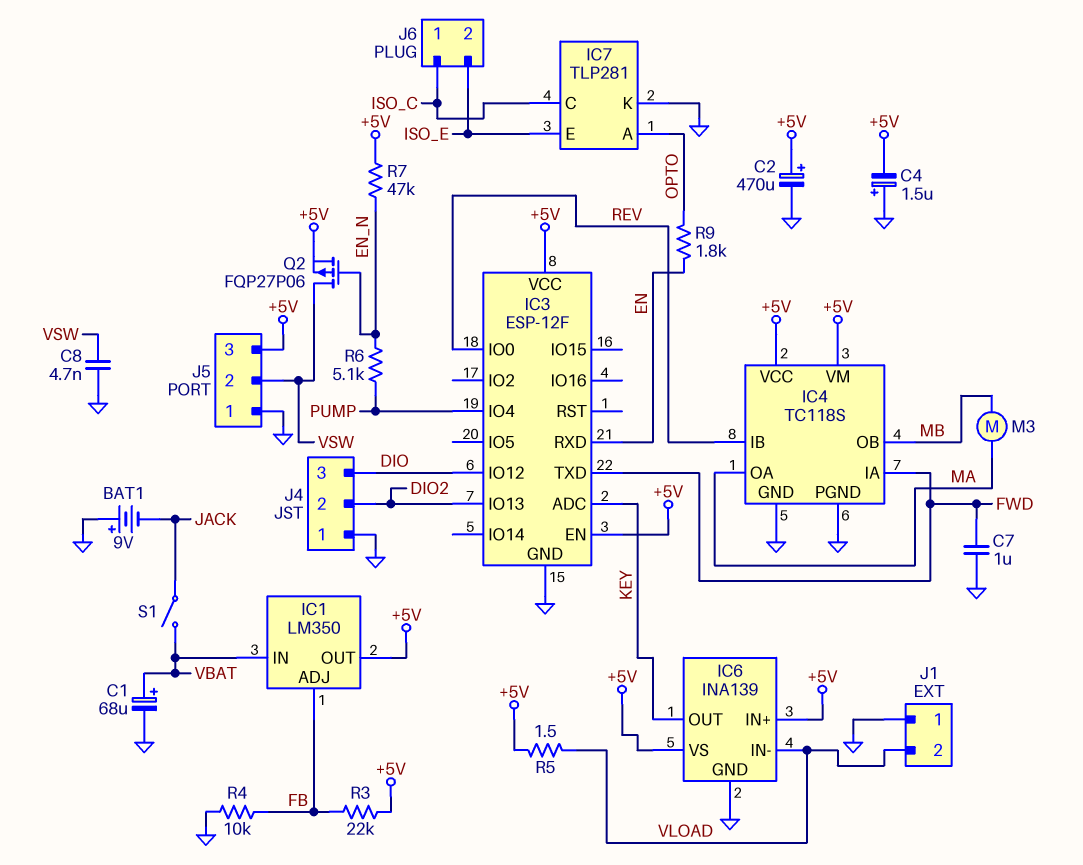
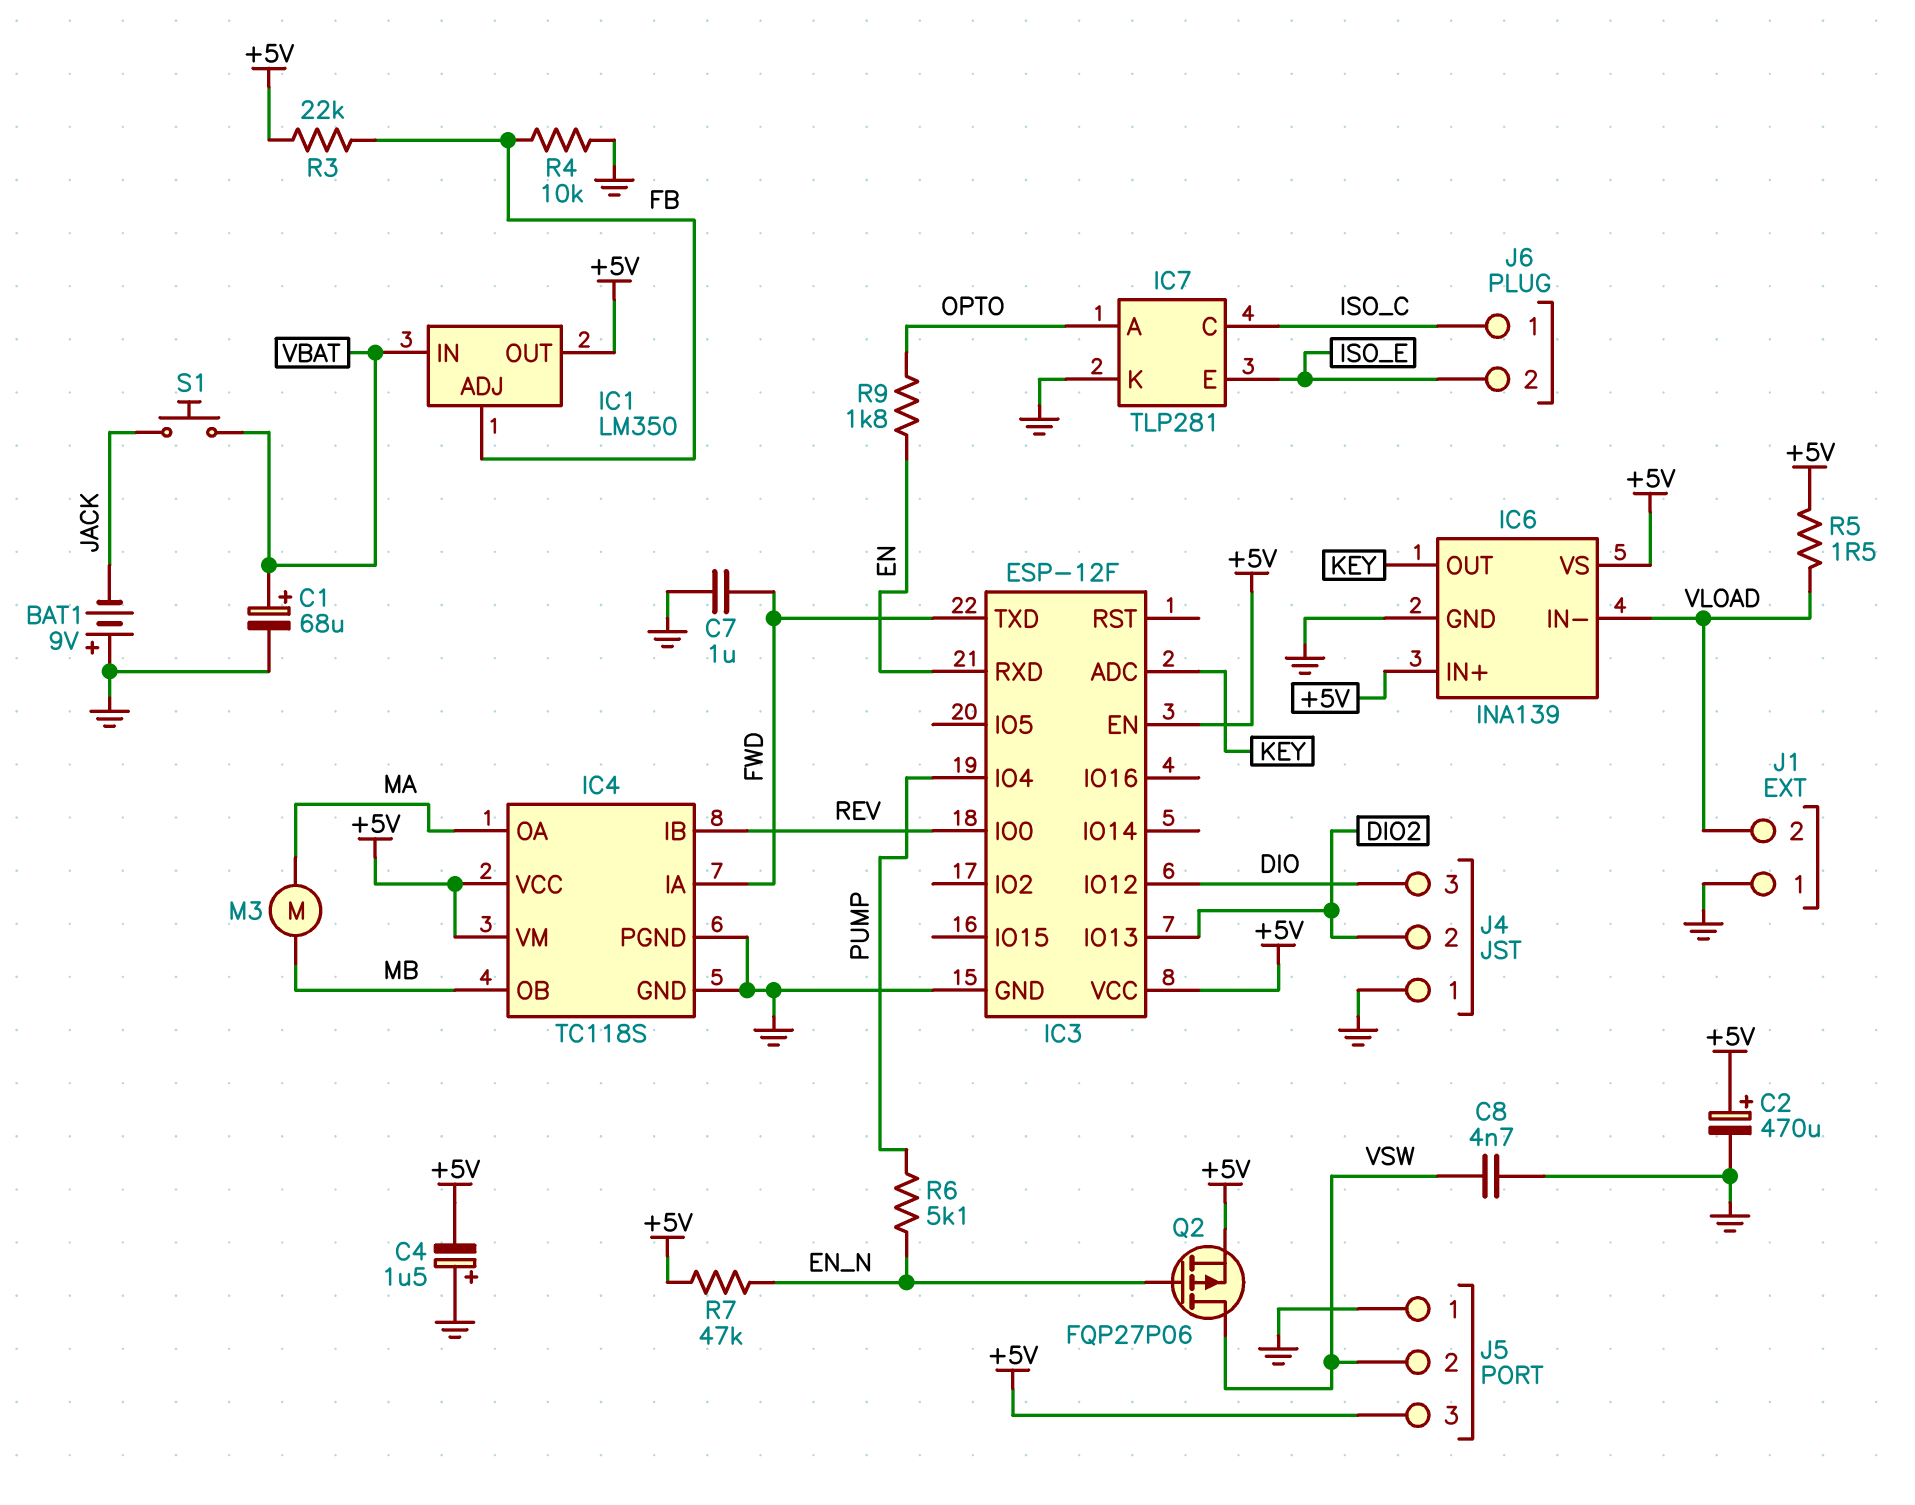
S1: switch (JACK, VBAT) -> button (JACK, VBAT)

